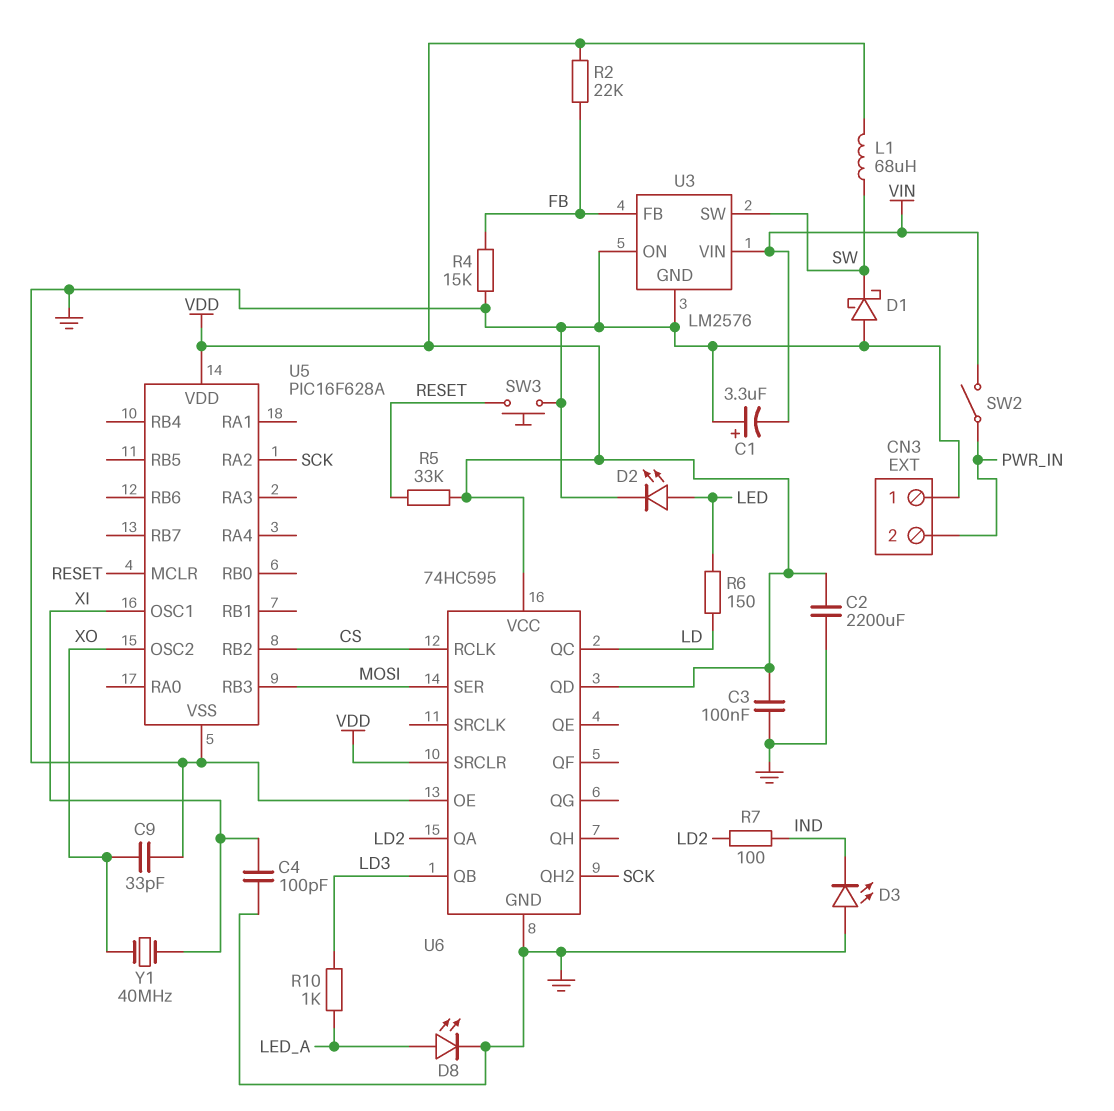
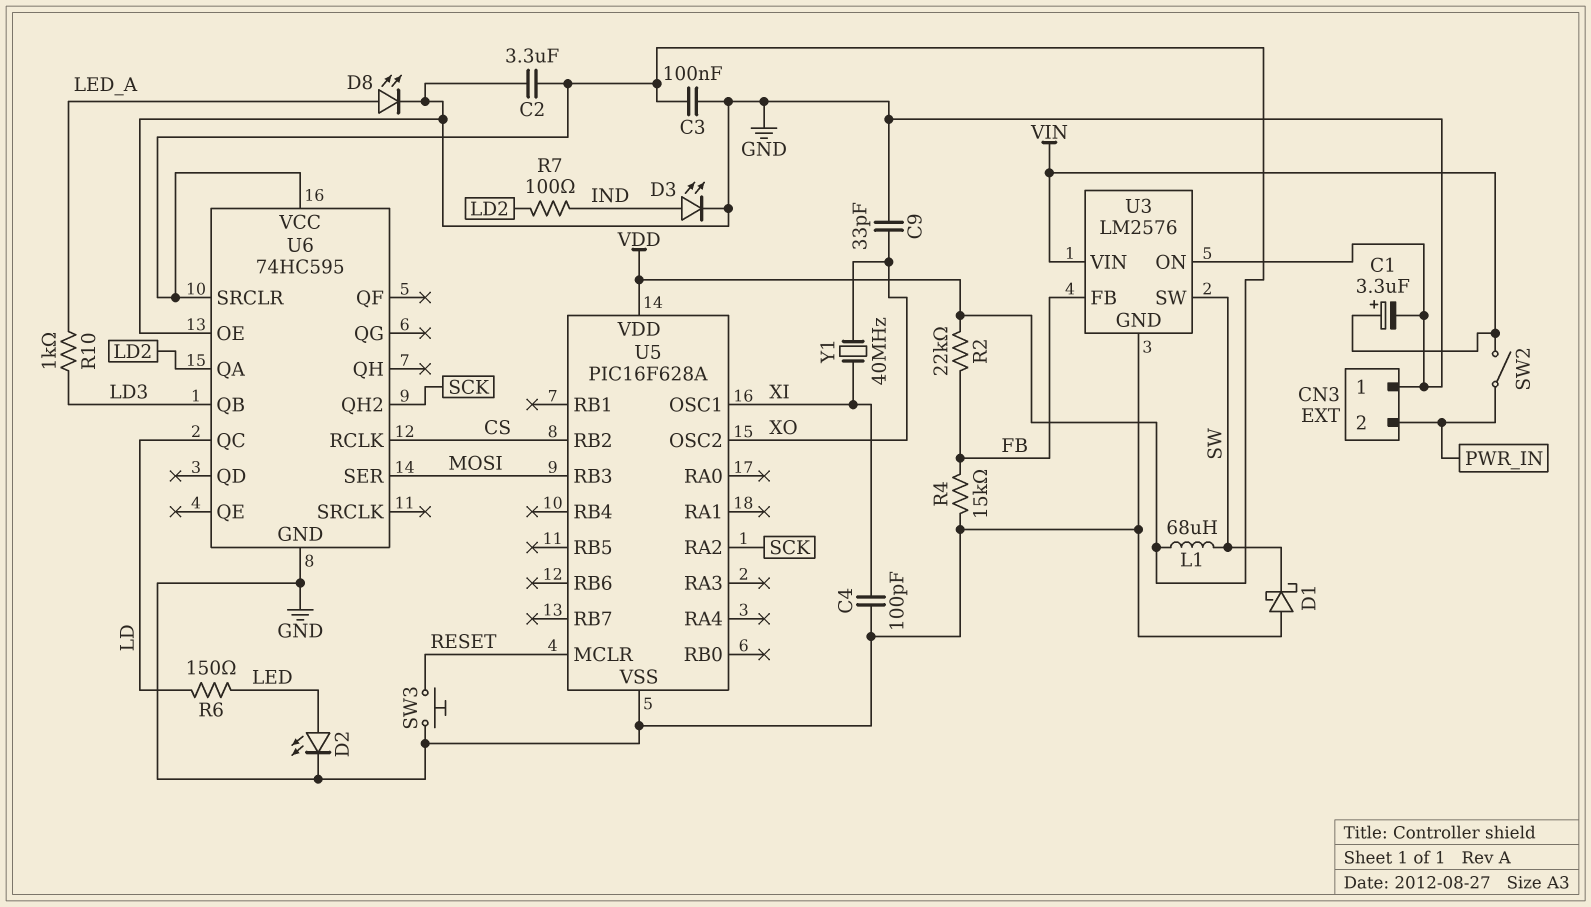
C1: 3.3uF (plus GND, minus VIN) -> 3.3uF (plus VIN, minus GND)
C2: 2200uF (GND, VDD) -> 3.3uF (GND, VDD)
D3: LED (A GND, K IND) -> LED (A IND, K GND)
R5: 33k (RESET, VDD) -> none
U6 pin QD: VDD -> none

